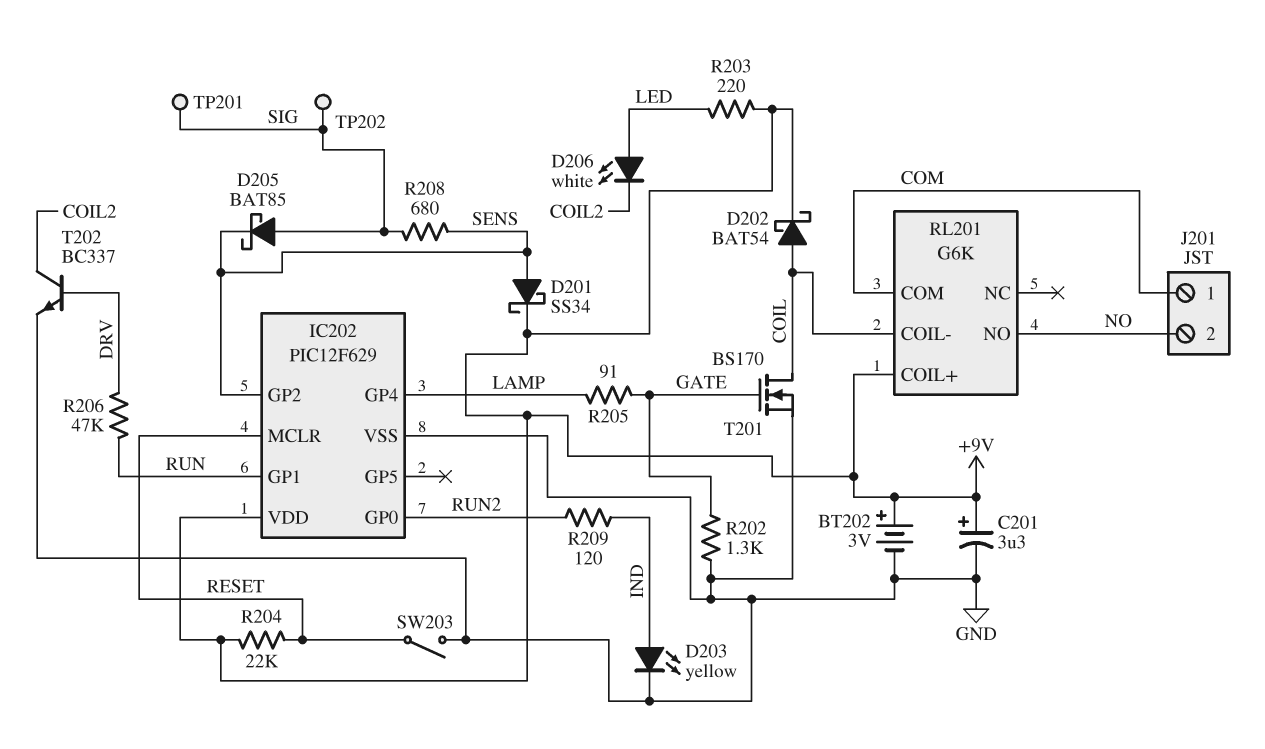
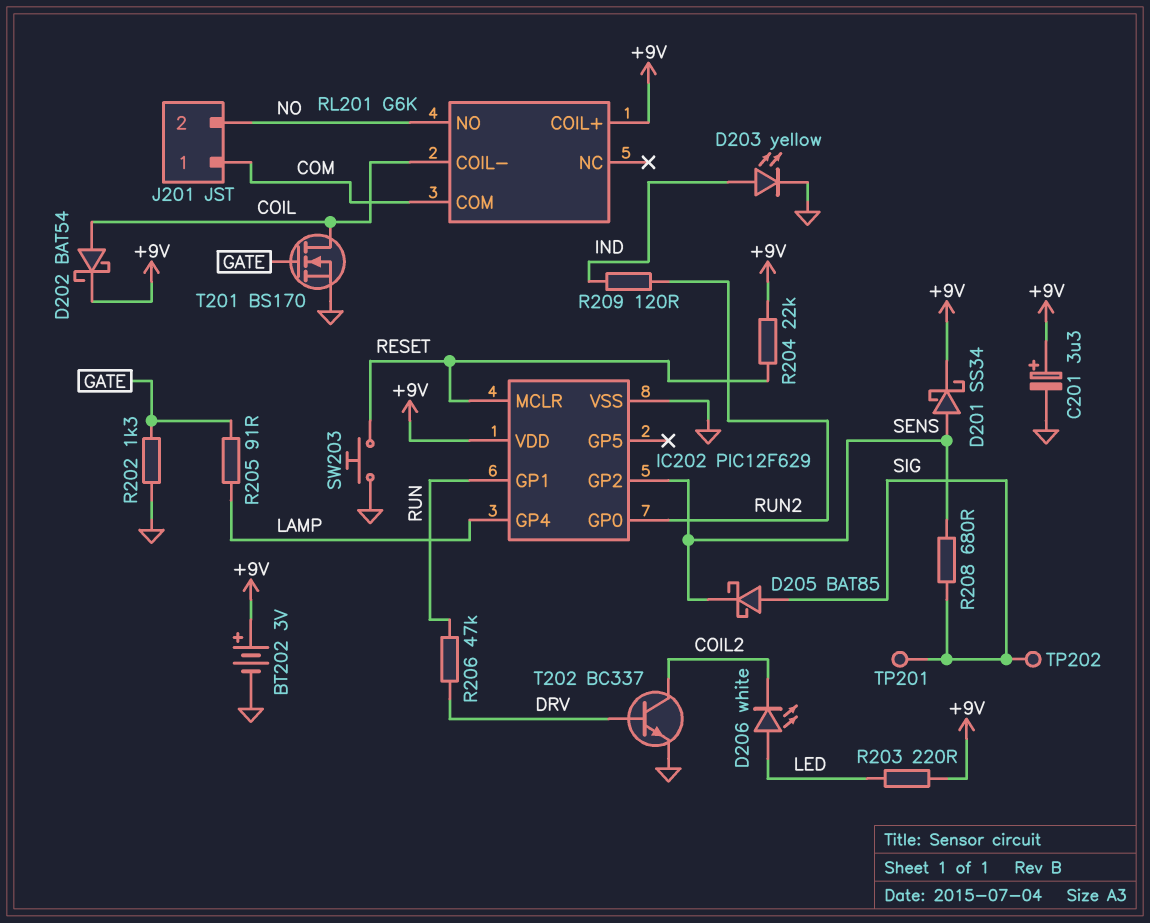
SW203: switch (GND, RESET) -> button (GND, RESET)

